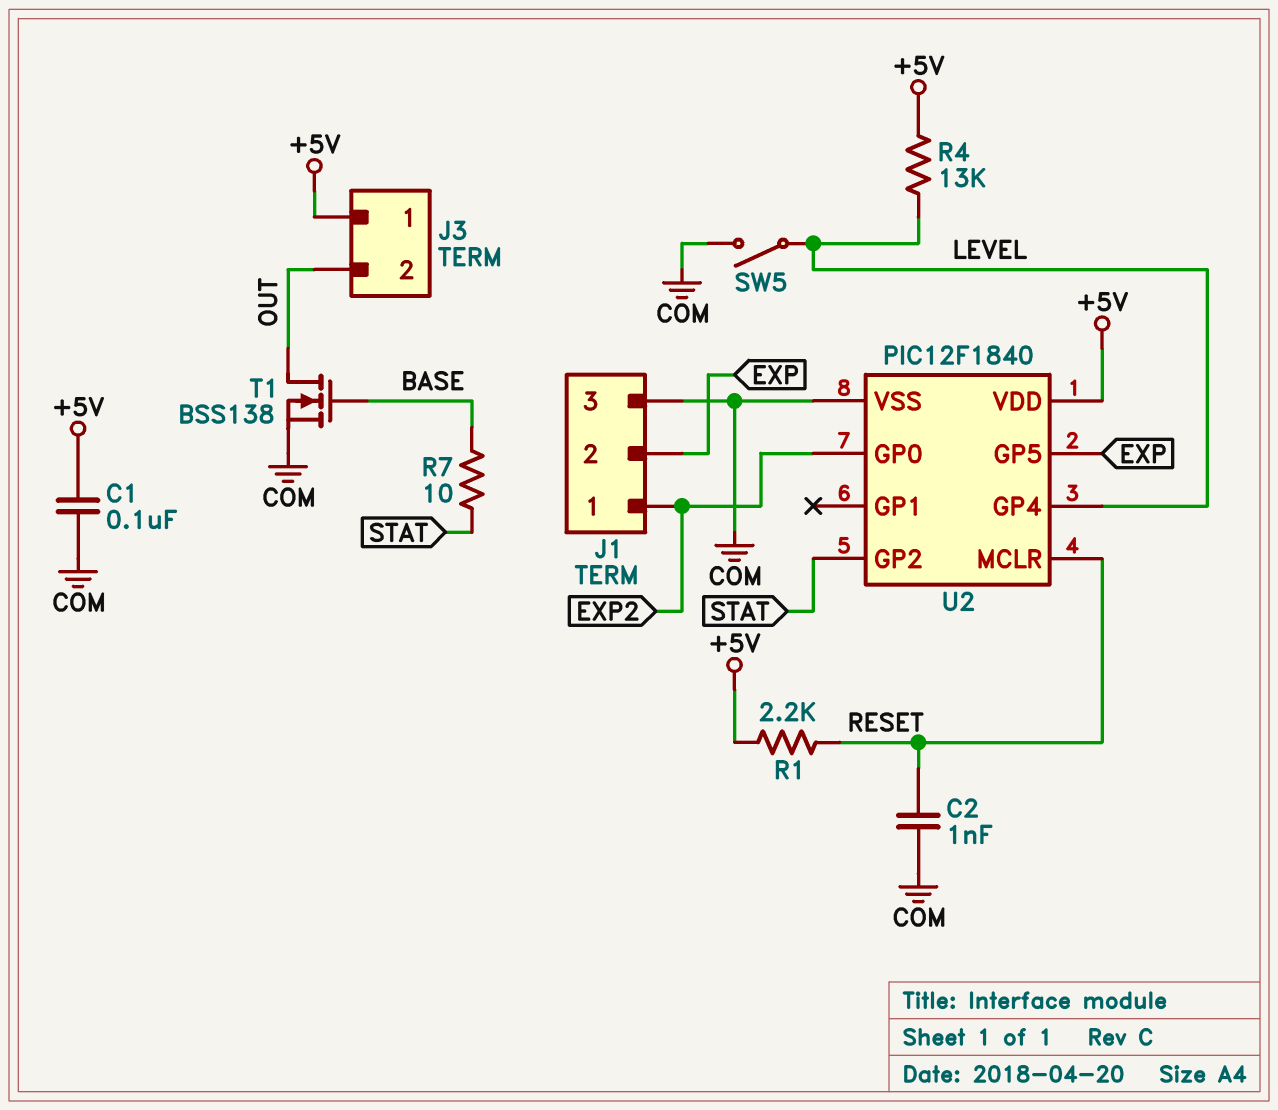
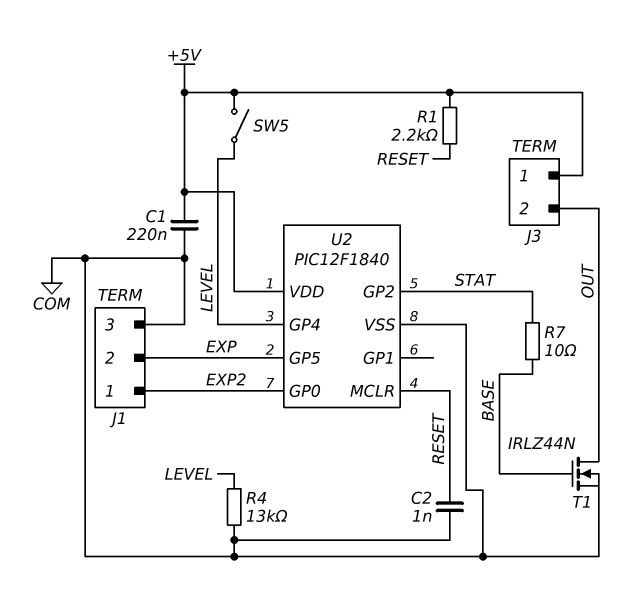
C1: 100nF (+5V, COM) -> 220nF (+5V, COM)
R4: 13k (+5V, LEVEL) -> 13k (COM, LEVEL)
SW5: switch (COM, LEVEL) -> switch (+5V, LEVEL)
T1: NMOS BSS138 (G BASE, D OUT, S COM) -> NMOS IRLZ44N (G BASE, D OUT, S COM)

